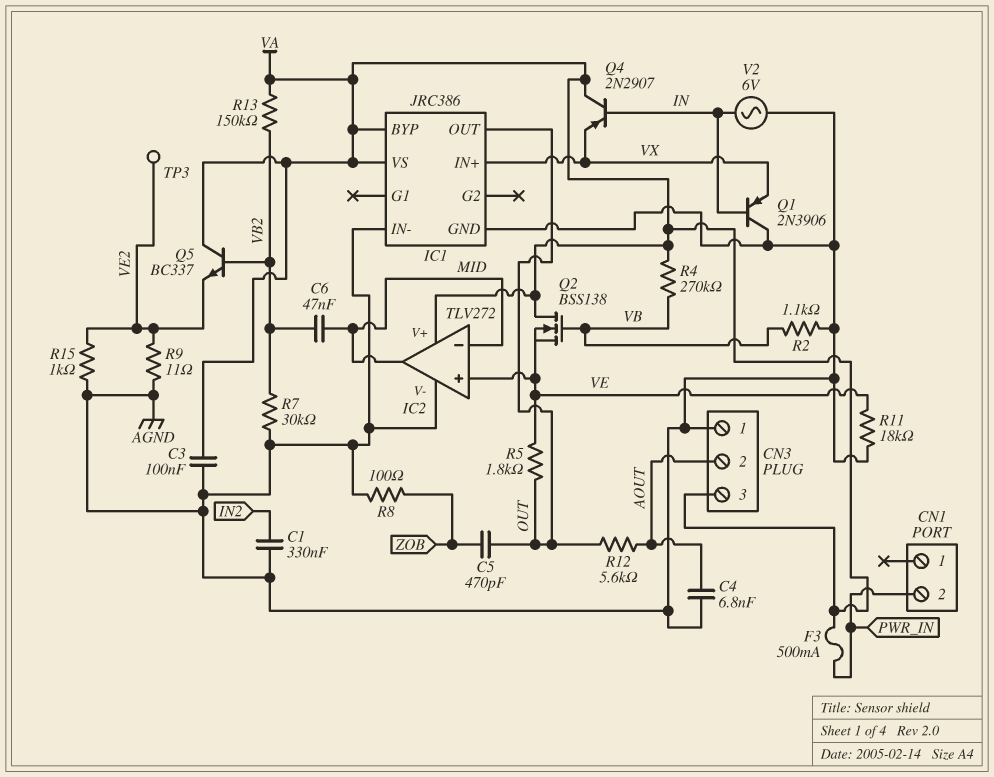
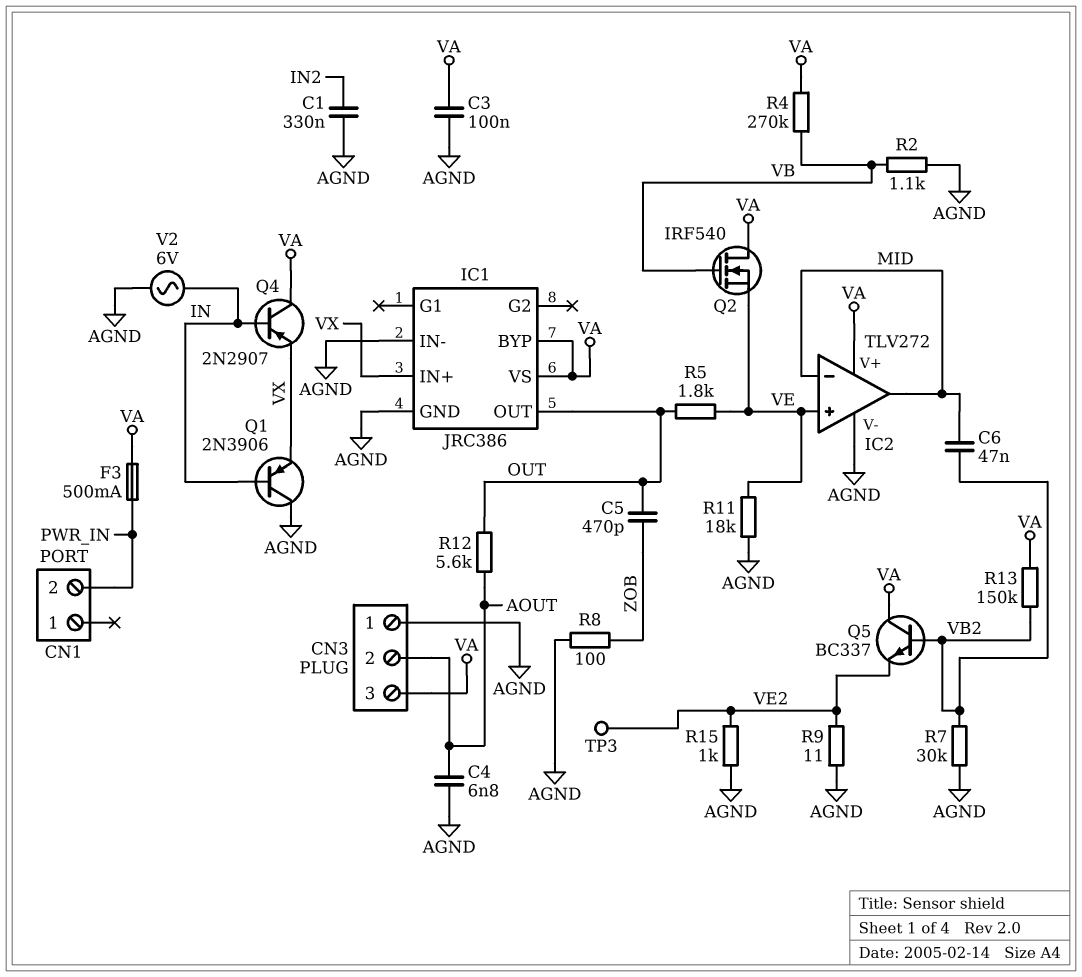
Q2: NMOS BSS138 (G VB, D VA, S VE) -> NMOS IRF540 (G VB, D VA, S VE)

